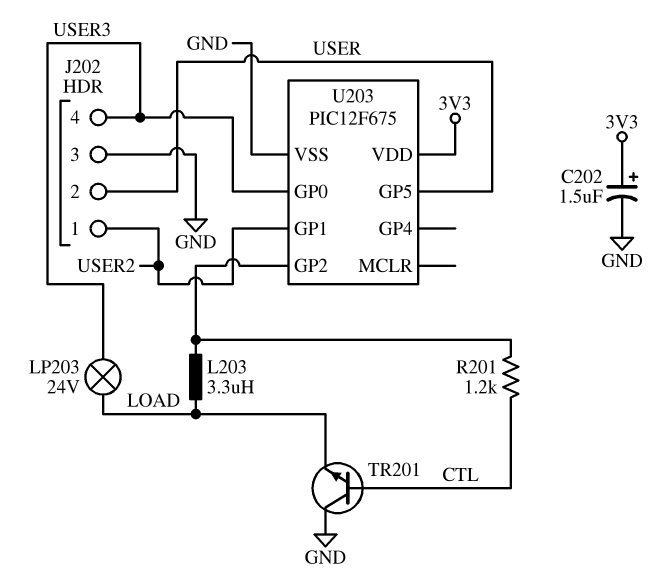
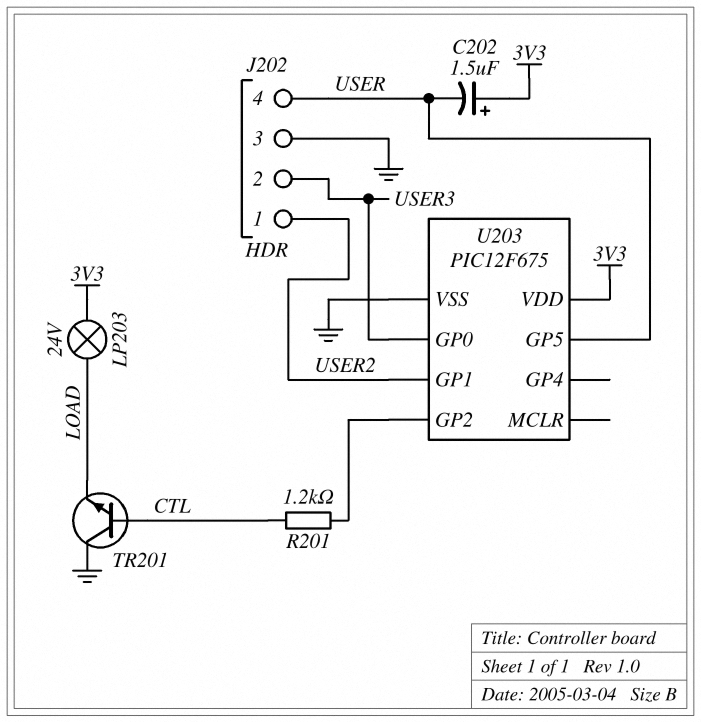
C202: 1.5uF (plus 3V3, minus GND) -> 1.5uF (plus 3V3, minus USER)
J202 pin 2: USER -> USER3
J202 pin 4: USER3 -> USER
L203: 3.3uH (LOAD, U203/GP2) -> none
LP203: lamp 24V (LOAD, USER3) -> lamp 24V (3V3, LOAD)

